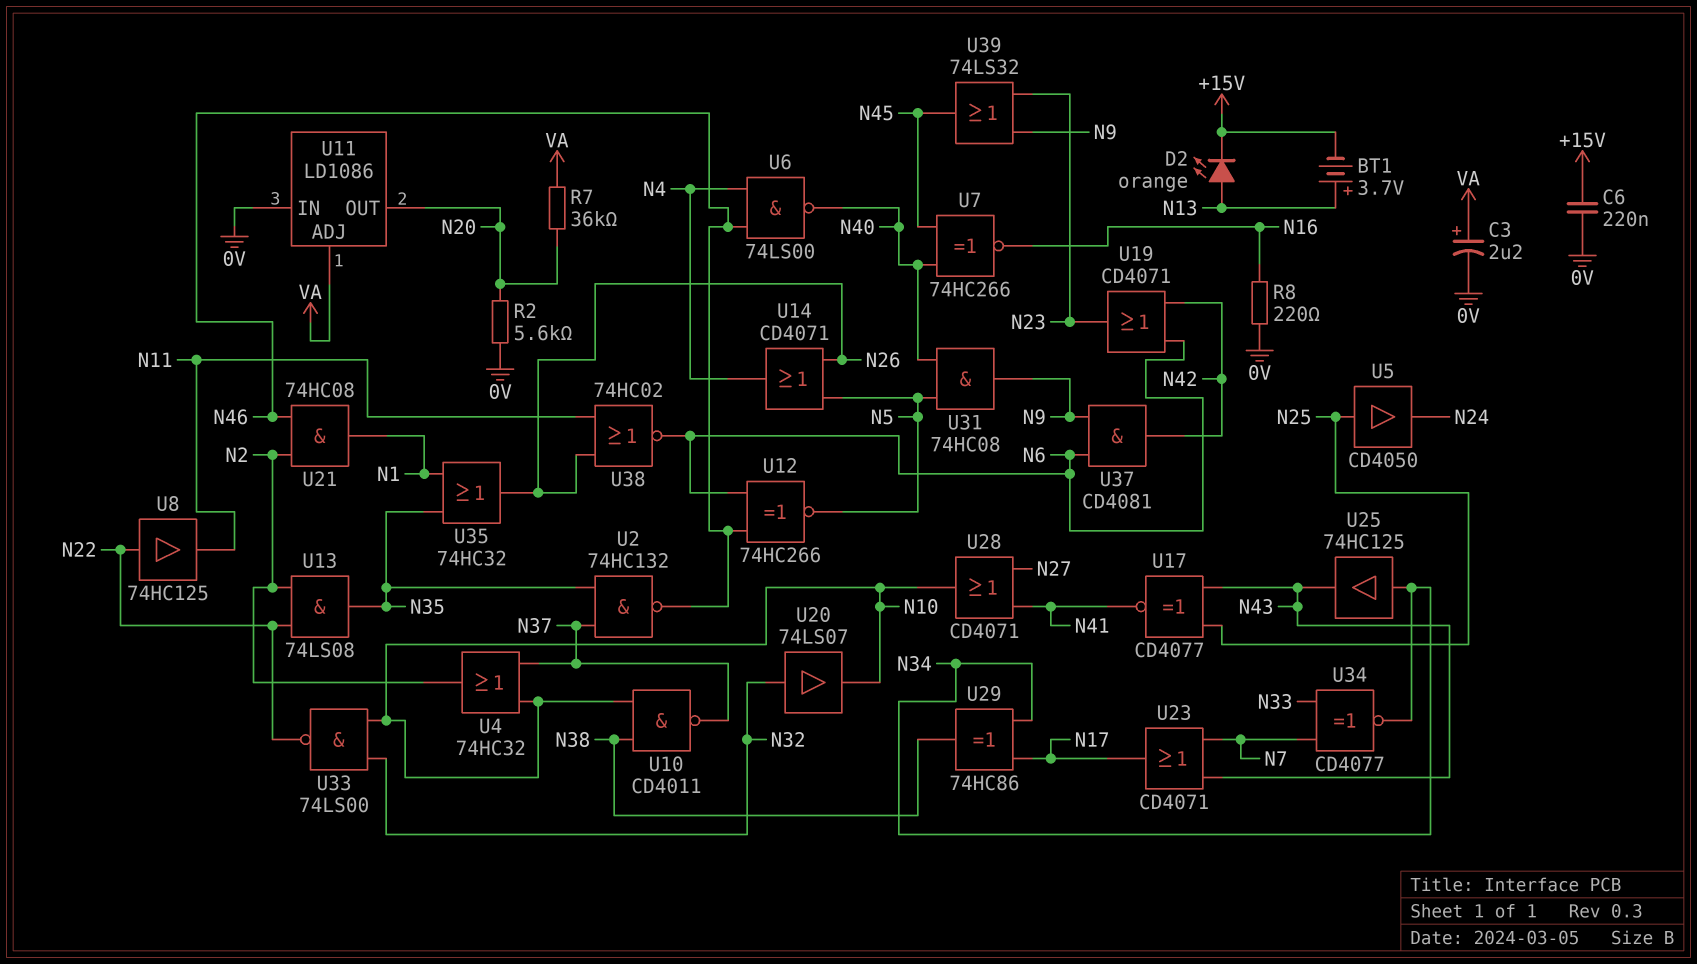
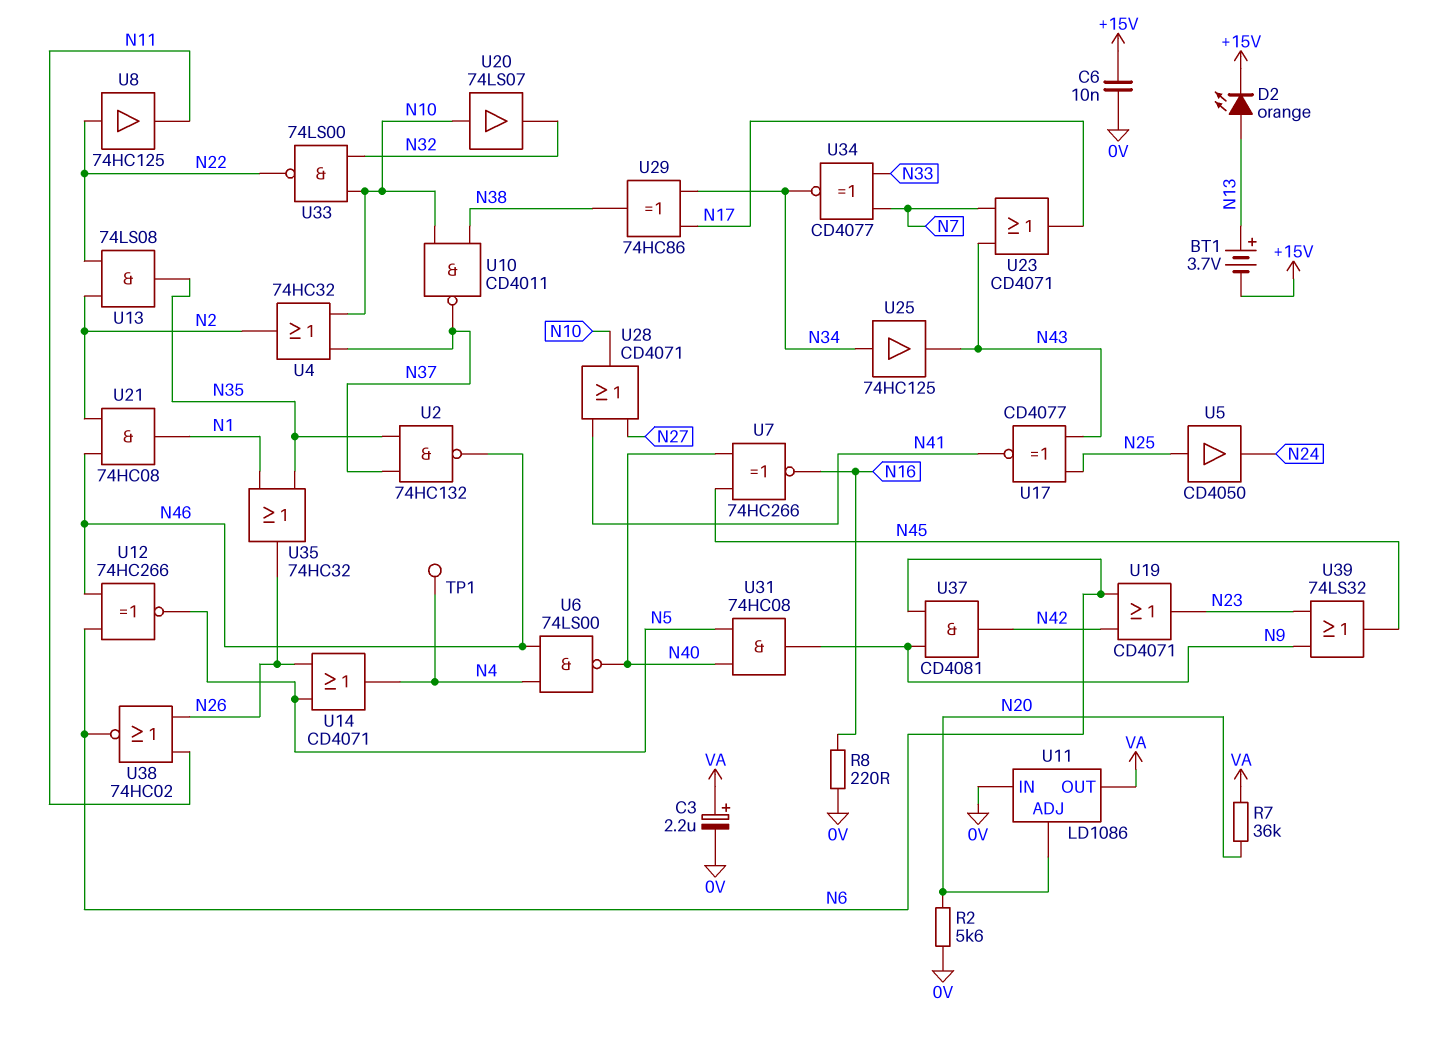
C6: 220nF (+15V, 0V) -> 10nF (+15V, 0V)
TP1: none -> test point (N4)
U11 pin ADJ: VA -> N20
U11 pin OUT: N20 -> VA
U20: buffer 74LS07 (in N32, out N10) -> buffer 74LS07 (in N10, out N32)

